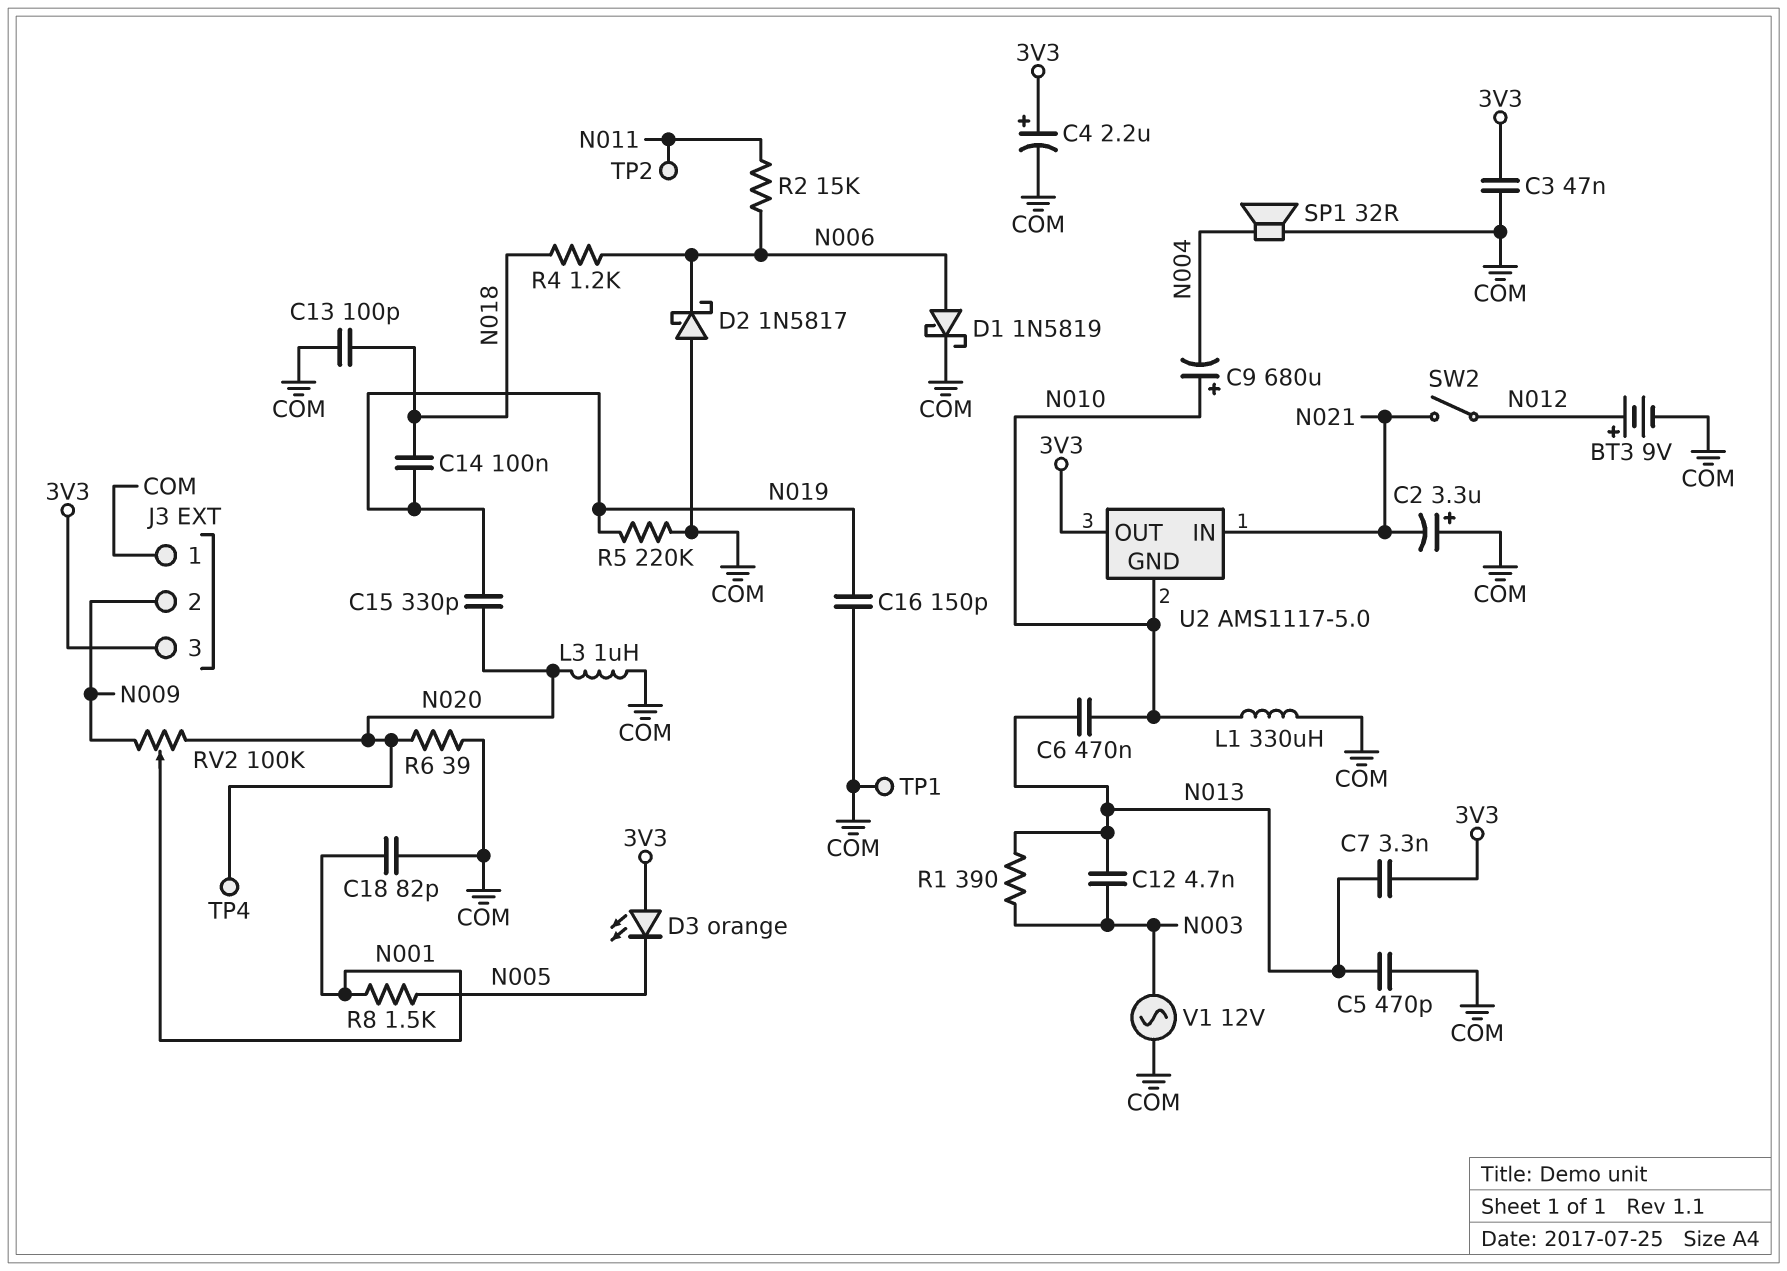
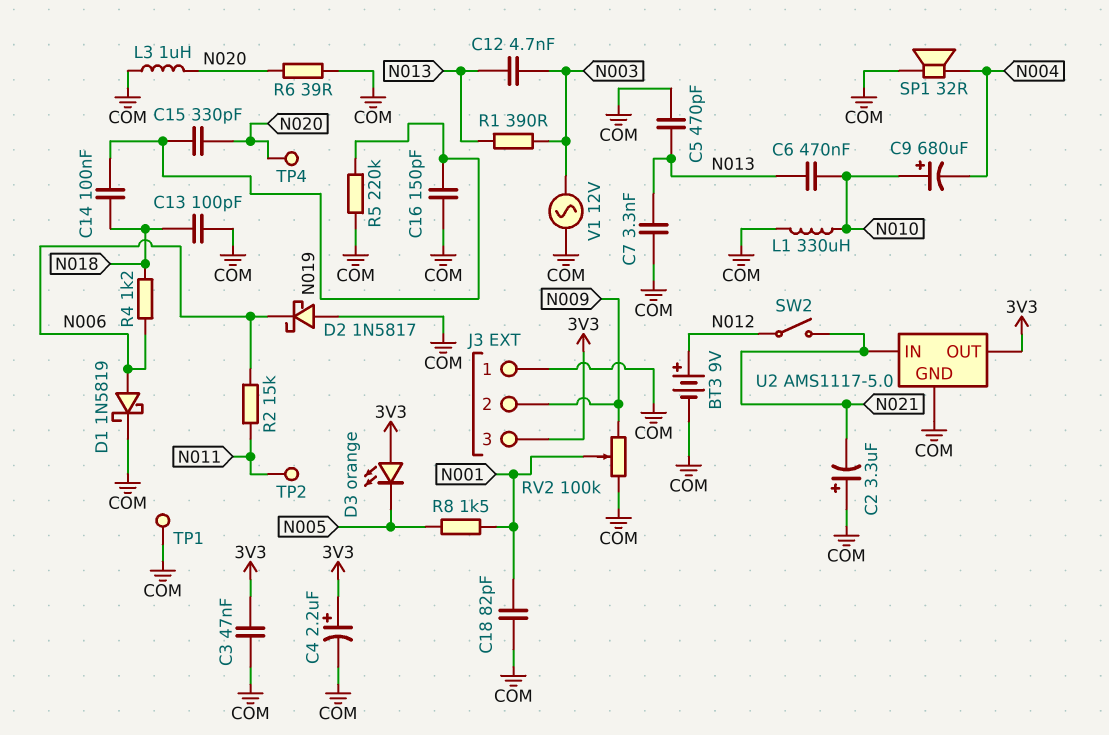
C7: 3.3nF (3V3, N013) -> 3.3nF (COM, N013)
RV2: 100k (N009, N020, wiper N001) -> 100k (COM, N009, wiper N001)
U2 pin GND: N010 -> COM

